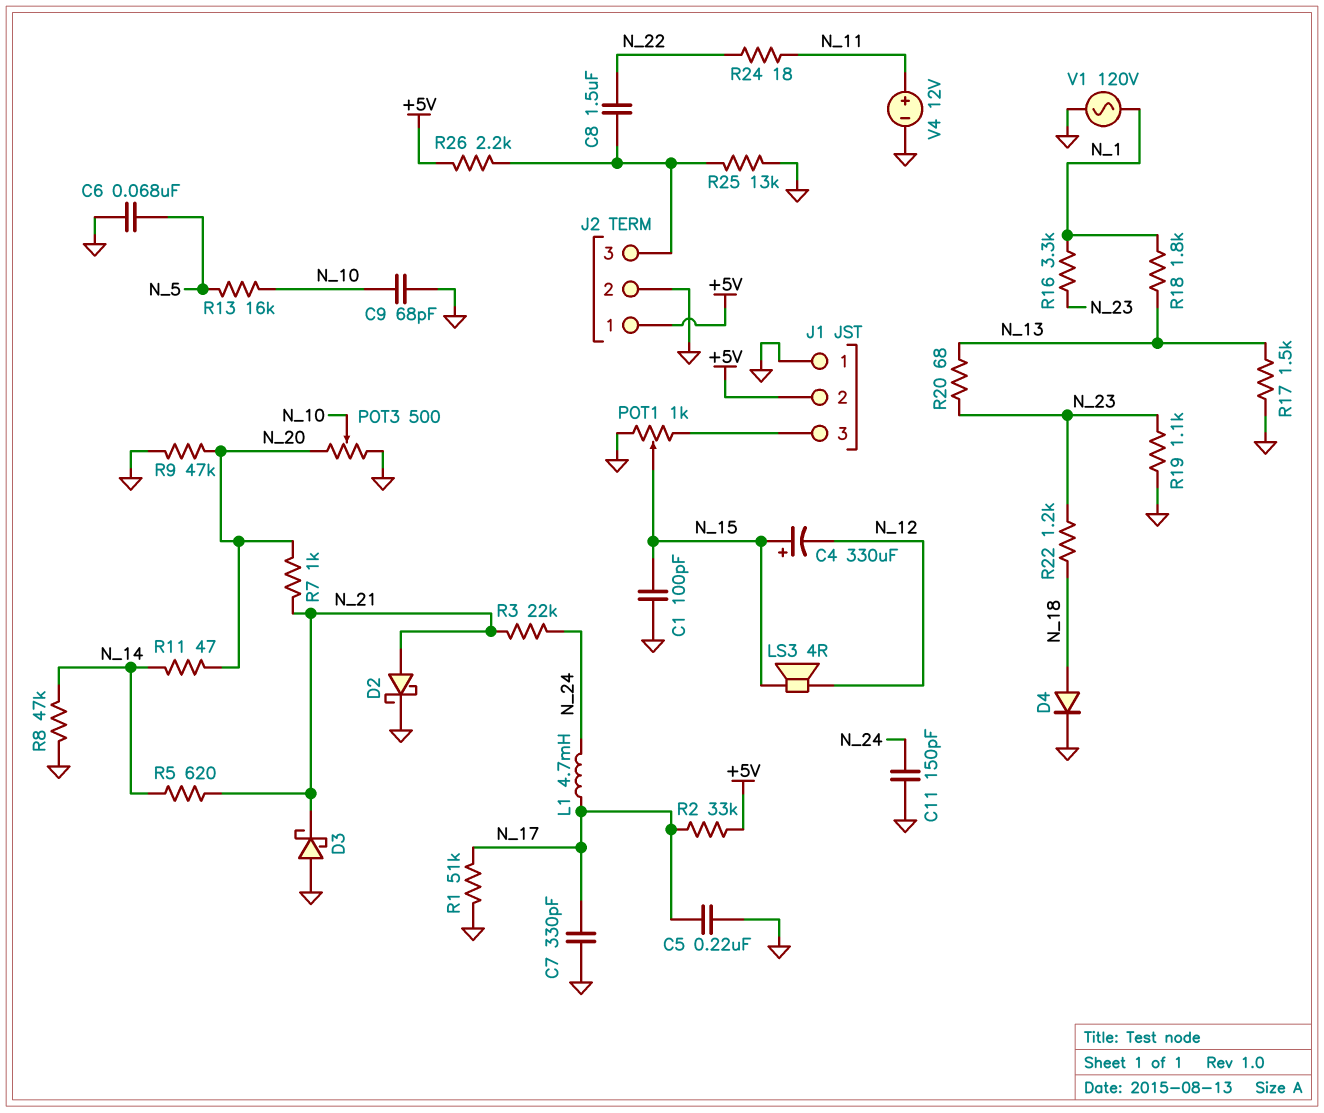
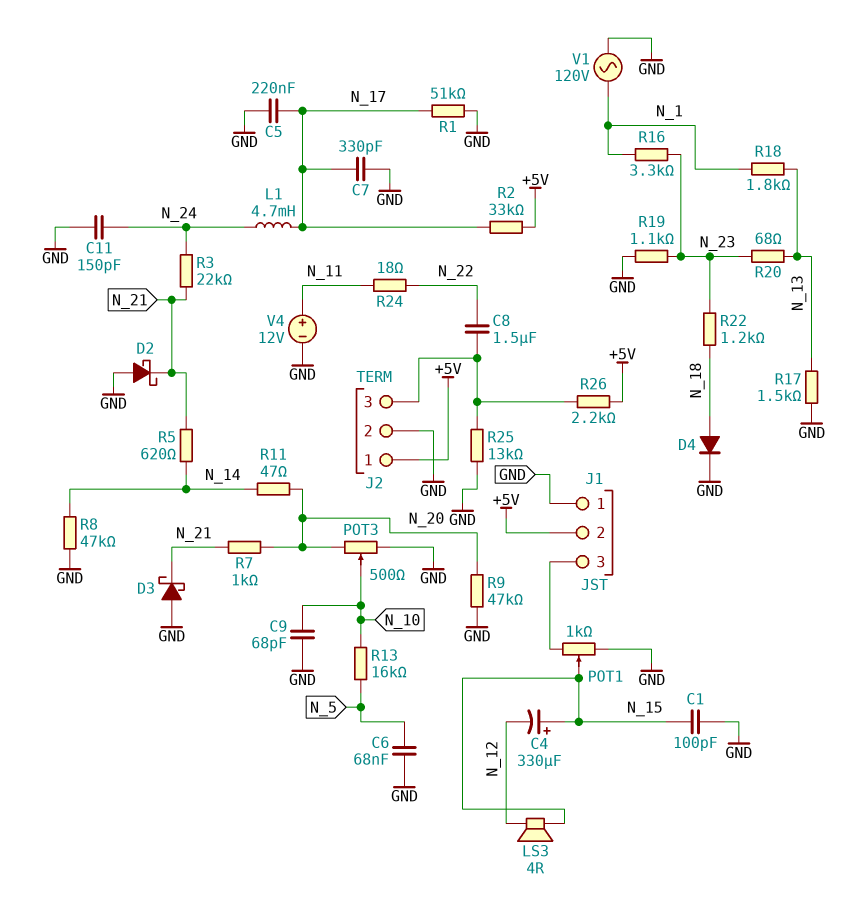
D2: schottky (A N_21, K GND) -> schottky (A GND, K N_21)

